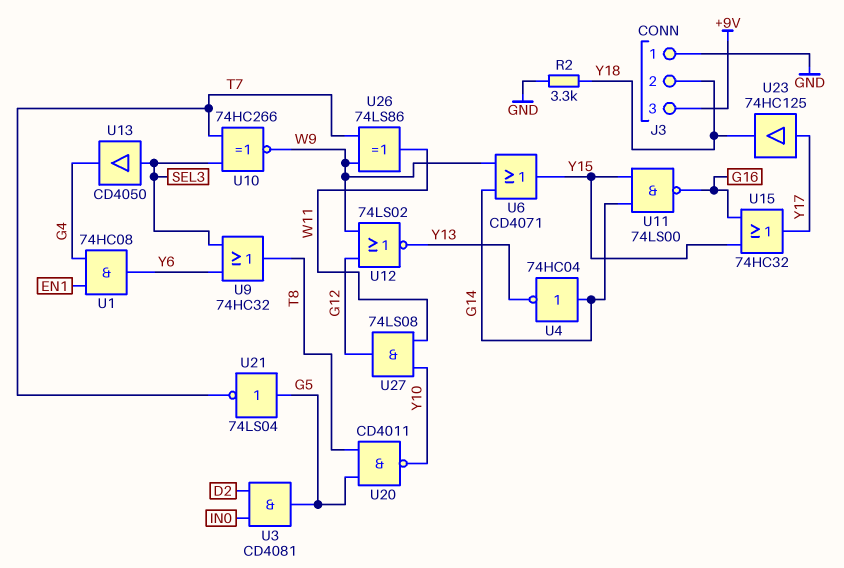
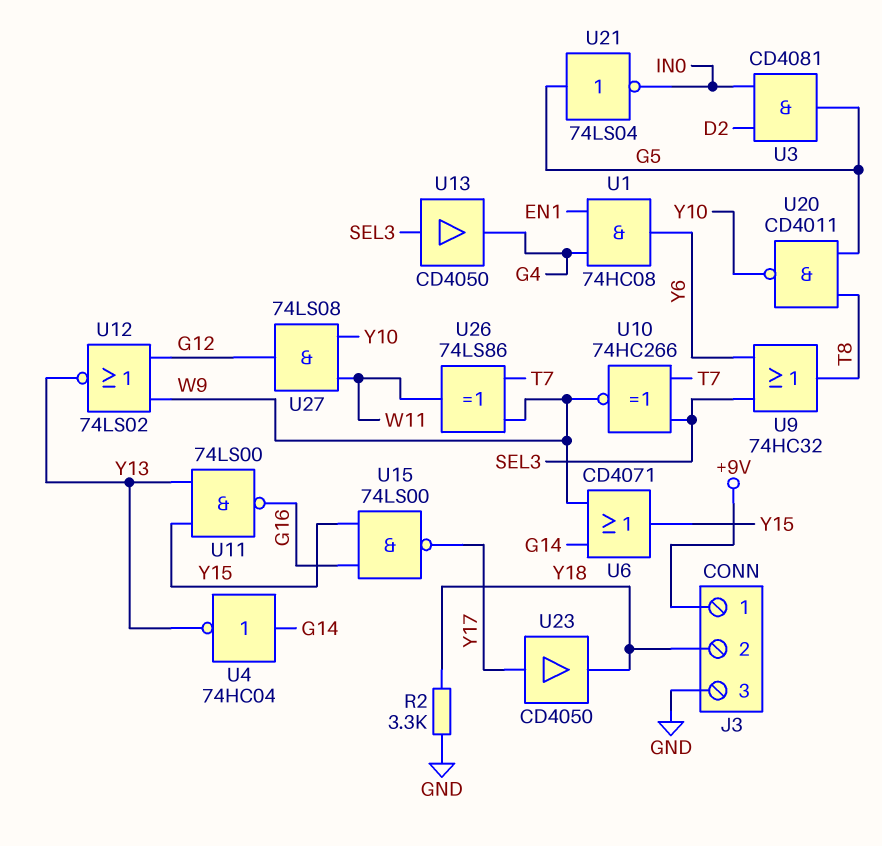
J3 pin 1: GND -> +9V
J3 pin 3: +9V -> GND
U11: NAND 74LS00 (in G14, in Y15, out G16) -> NAND 74LS00 (in Y13, in Y15, out G16)
U15: OR 74HC32 (in G16, in Y15, out Y17) -> NAND 74LS00 (in G16, in Y15, out Y17)
U21: NOT 74LS04 (in G5, out T7) -> NOT 74LS04 (in G5, out IN0)
U23: buffer 74HC125 (in Y17, out Y18) -> buffer CD4050 (in Y17, out Y18)

